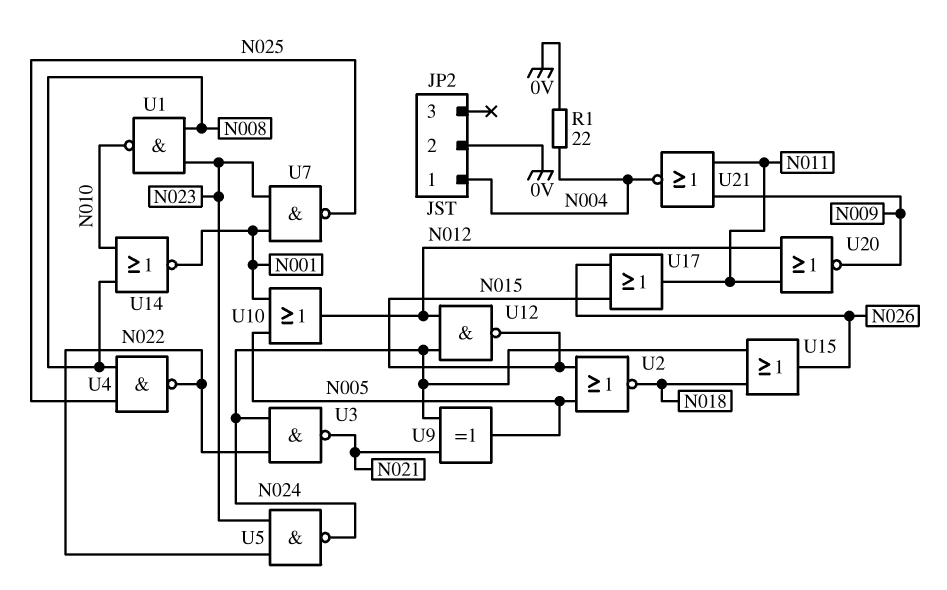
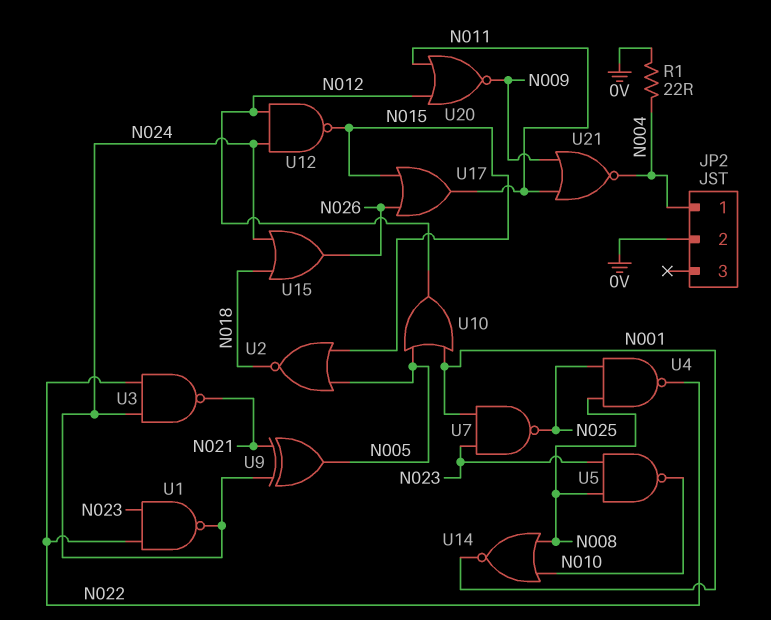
U1: NAND (in N008, in N023, out N010) -> NAND (in N022, in N023, out N024)
U5: NAND (in N022, in N023, out N024) -> NAND (in N008, in N023, out N010)

